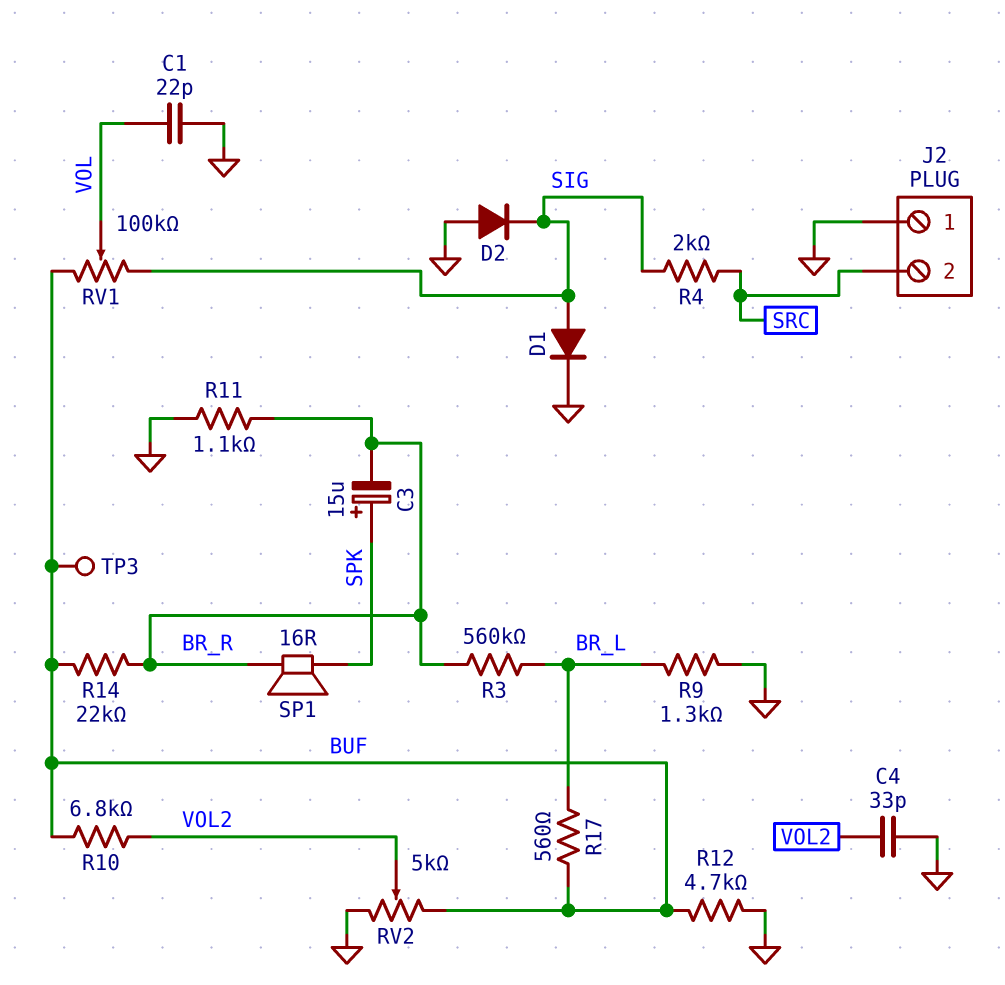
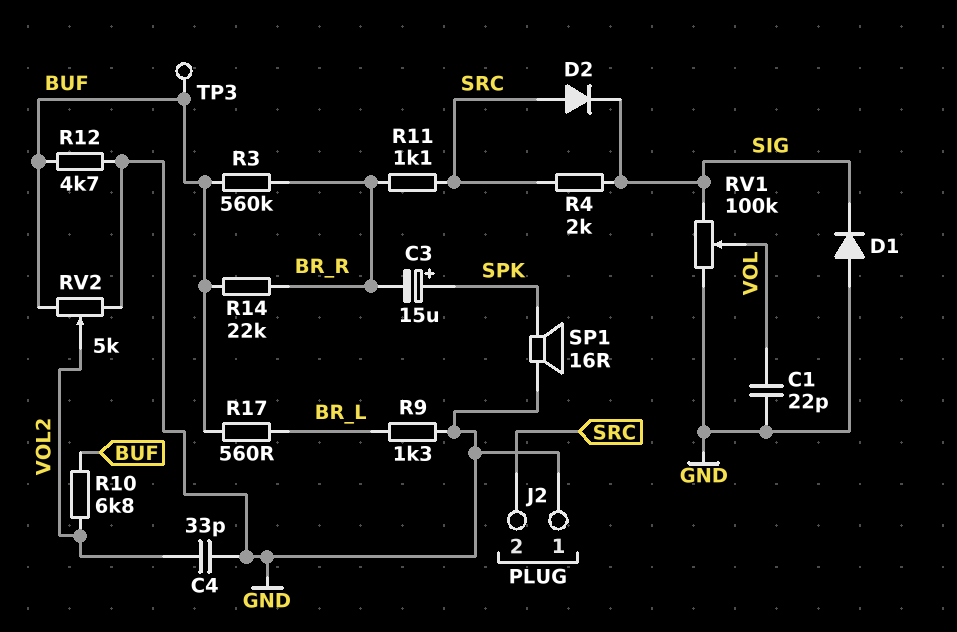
D1: diode (A SIG, K GND) -> diode (A GND, K SIG)
D2: diode (A GND, K SIG) -> diode (A SRC, K SIG)
R3: 560k (BR_L, BR_R) -> 560k (BR_R, BUF)
R11: 1.1k (BR_R, GND) -> 1.1k (BR_R, SRC)
RV1: 100k (BUF, SIG, wiper VOL) -> 100k (GND, SIG, wiper VOL)
SP1: speaker 16R (BR_R, SPK) -> speaker 16R (GND, SPK)

